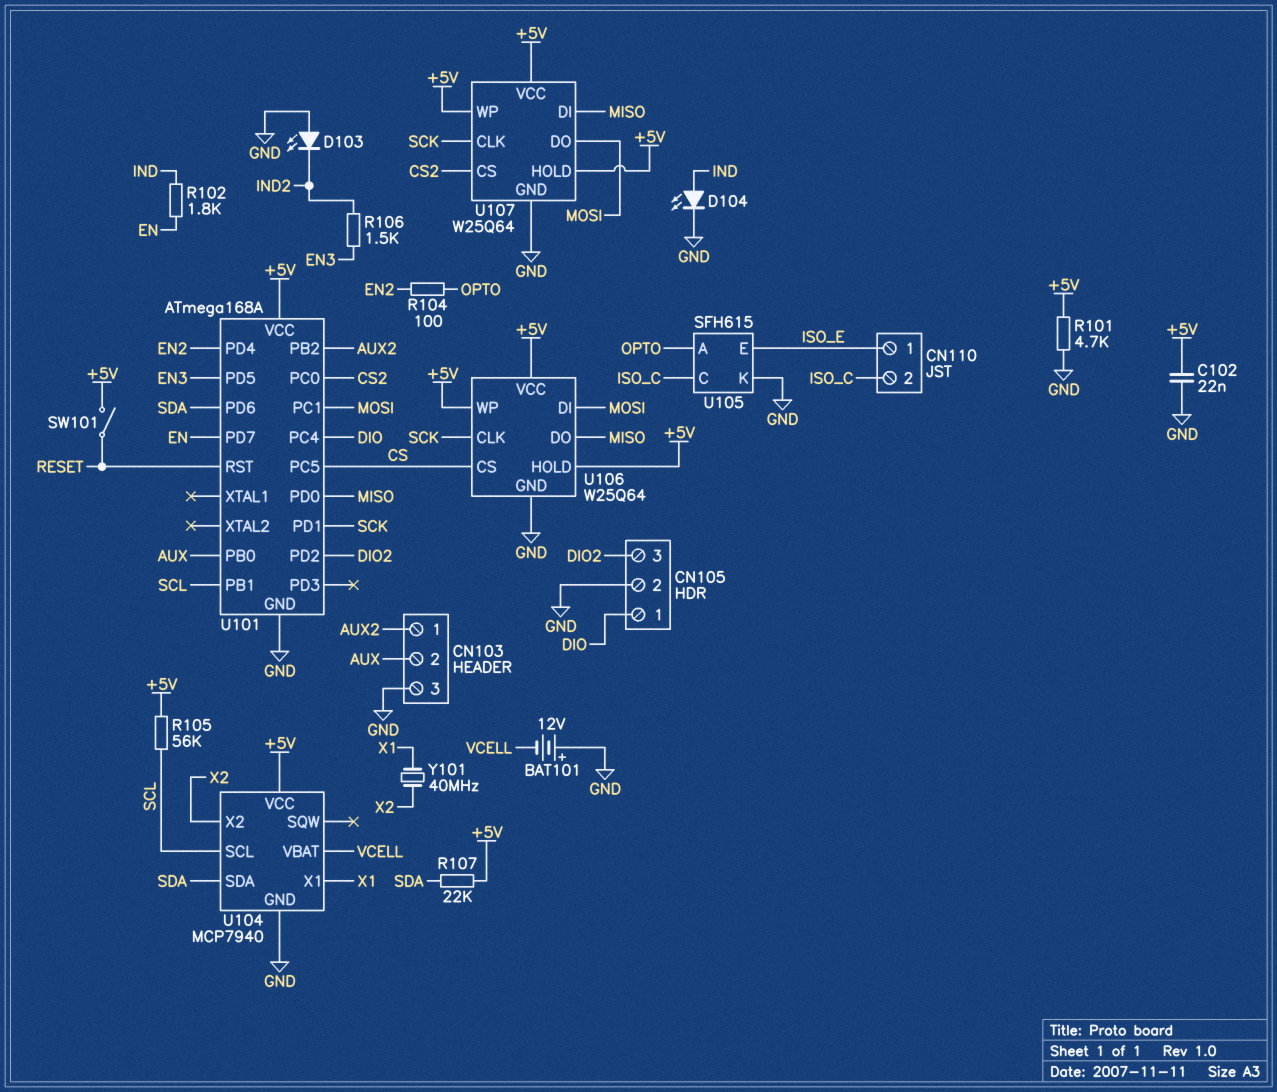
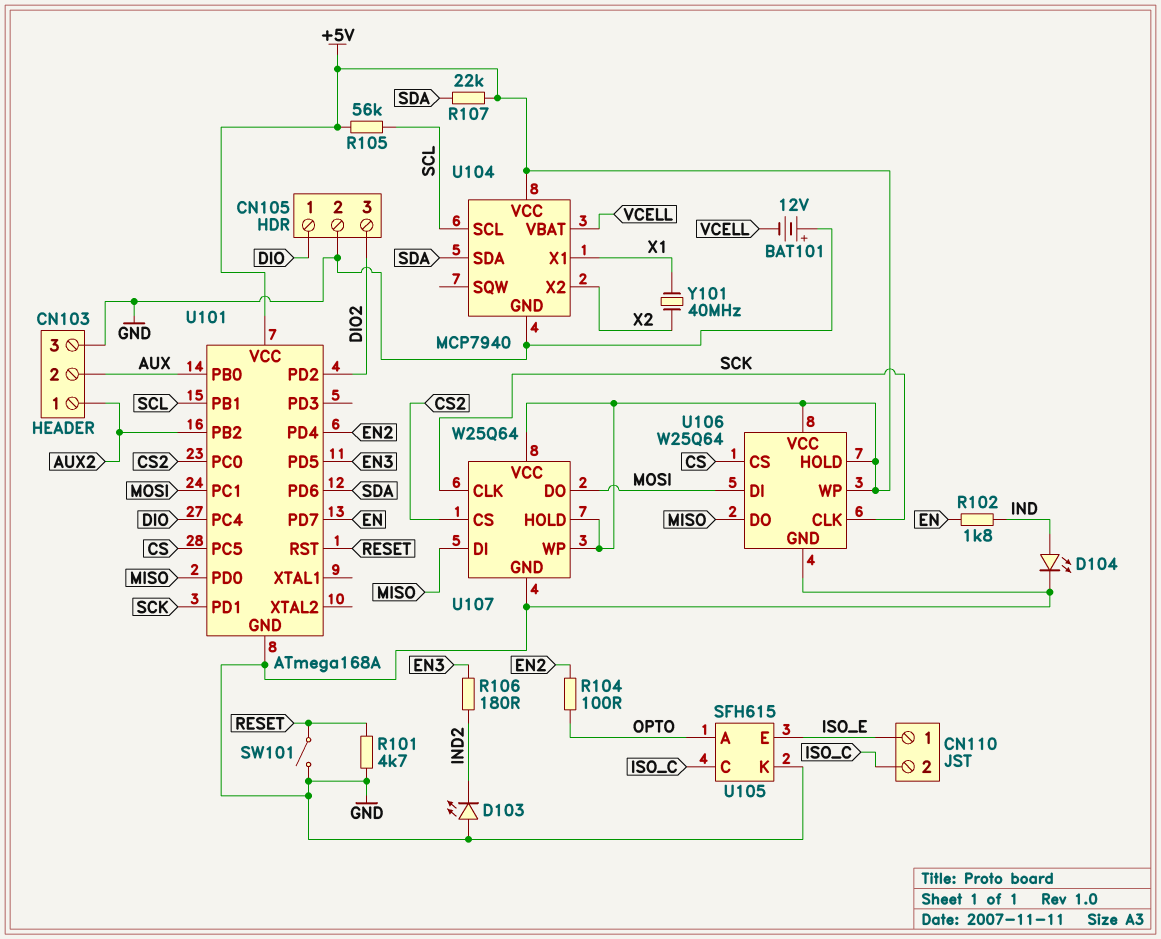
C102: 22nF (+5V, GND) -> none
R101: 4.7k (+5V, GND) -> 4.7k (GND, RESET)
R106: 1.5k (EN3, IND2) -> 180 (EN3, IND2)
SW101: switch (+5V, RESET) -> switch (GND, RESET)

